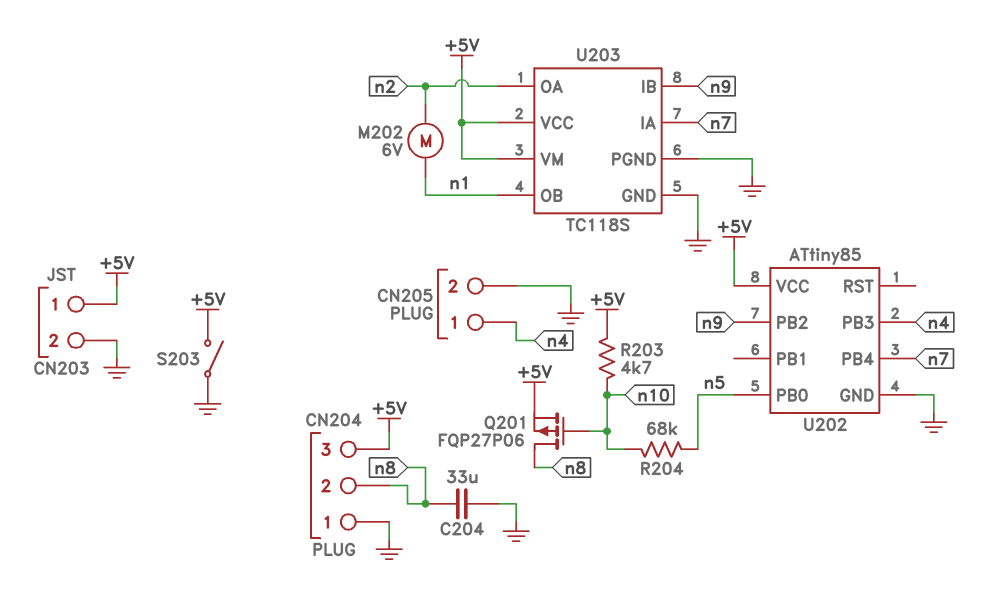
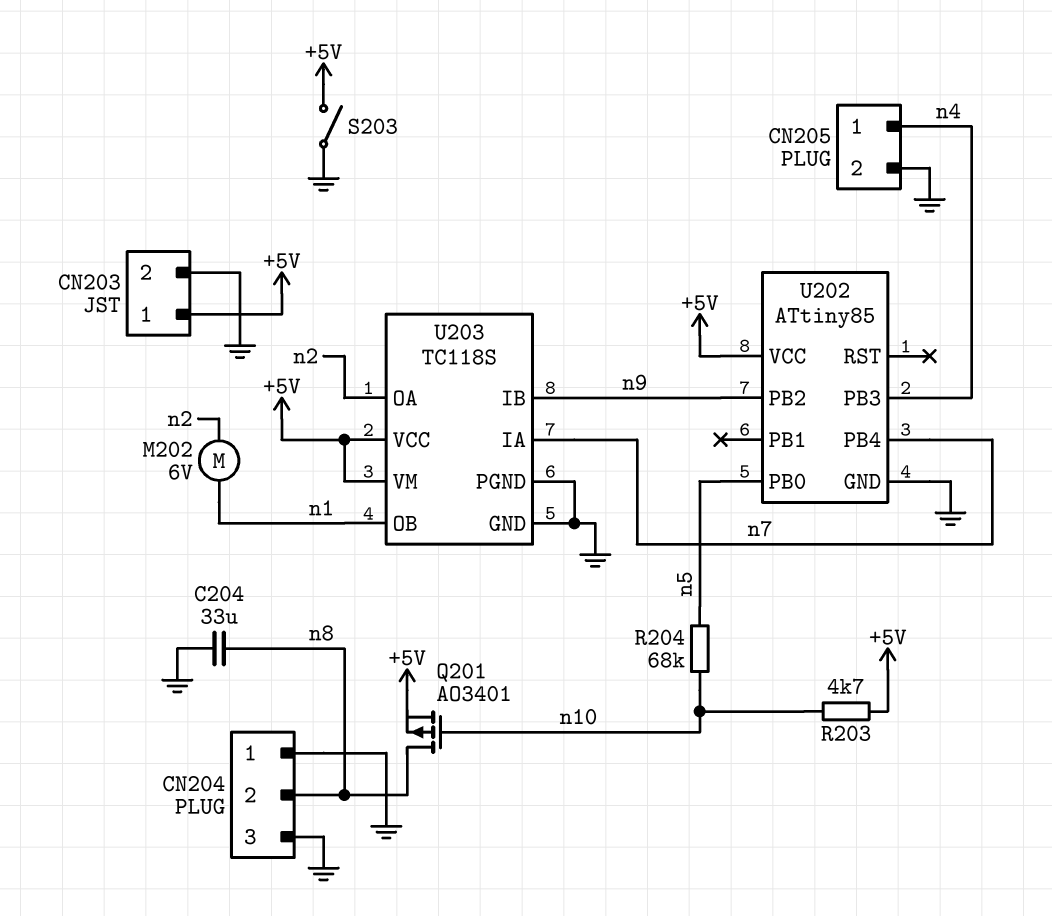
CN204 pin 3: +5V -> GND
Q201: PMOS FQP27P06 (G n10, D n8, S +5V) -> PMOS AO3401 (G n10, D n8, S +5V)

